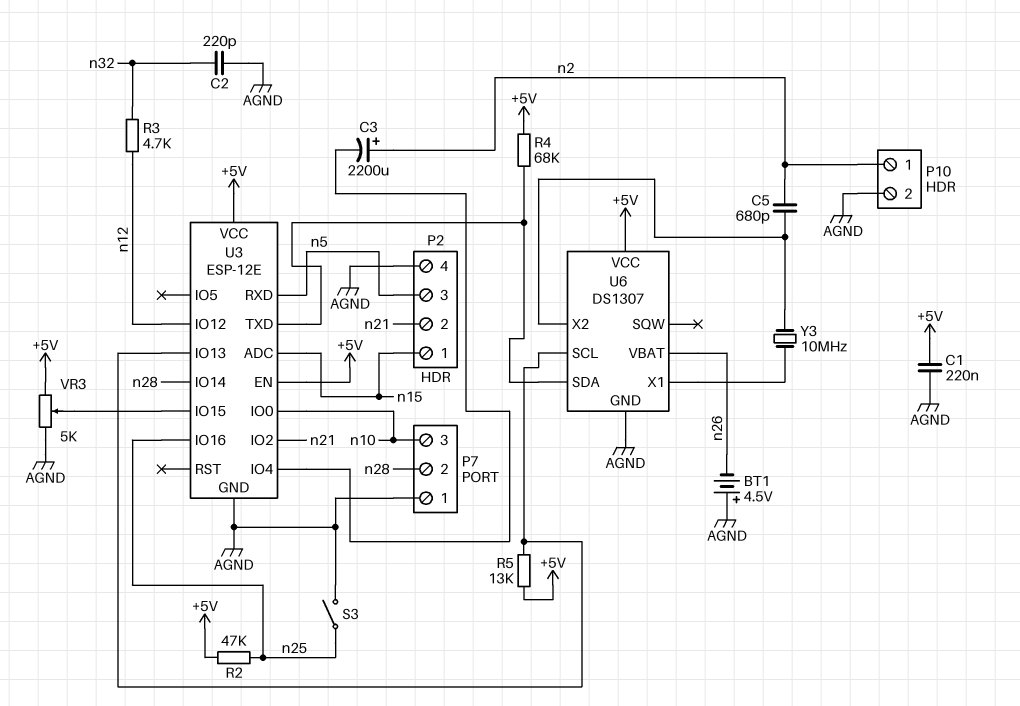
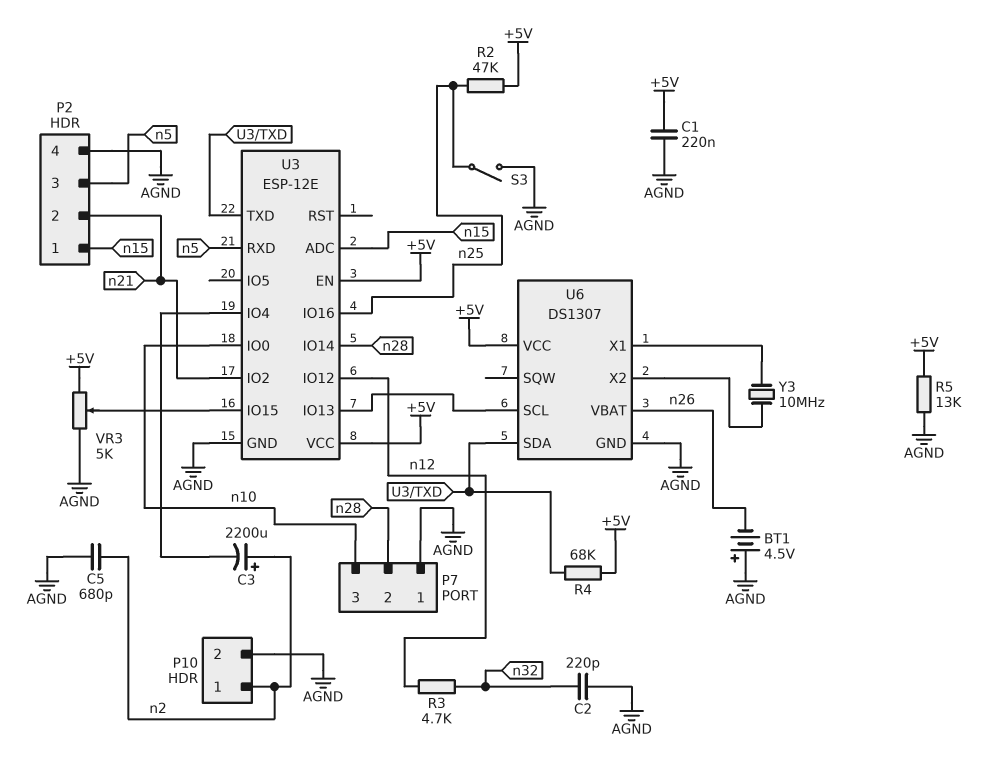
C5: 680pF (U6/X2, n2) -> 680pF (AGND, n2)
R5: 13k (+5V, U3/IO13) -> 13k (+5V, AGND)

